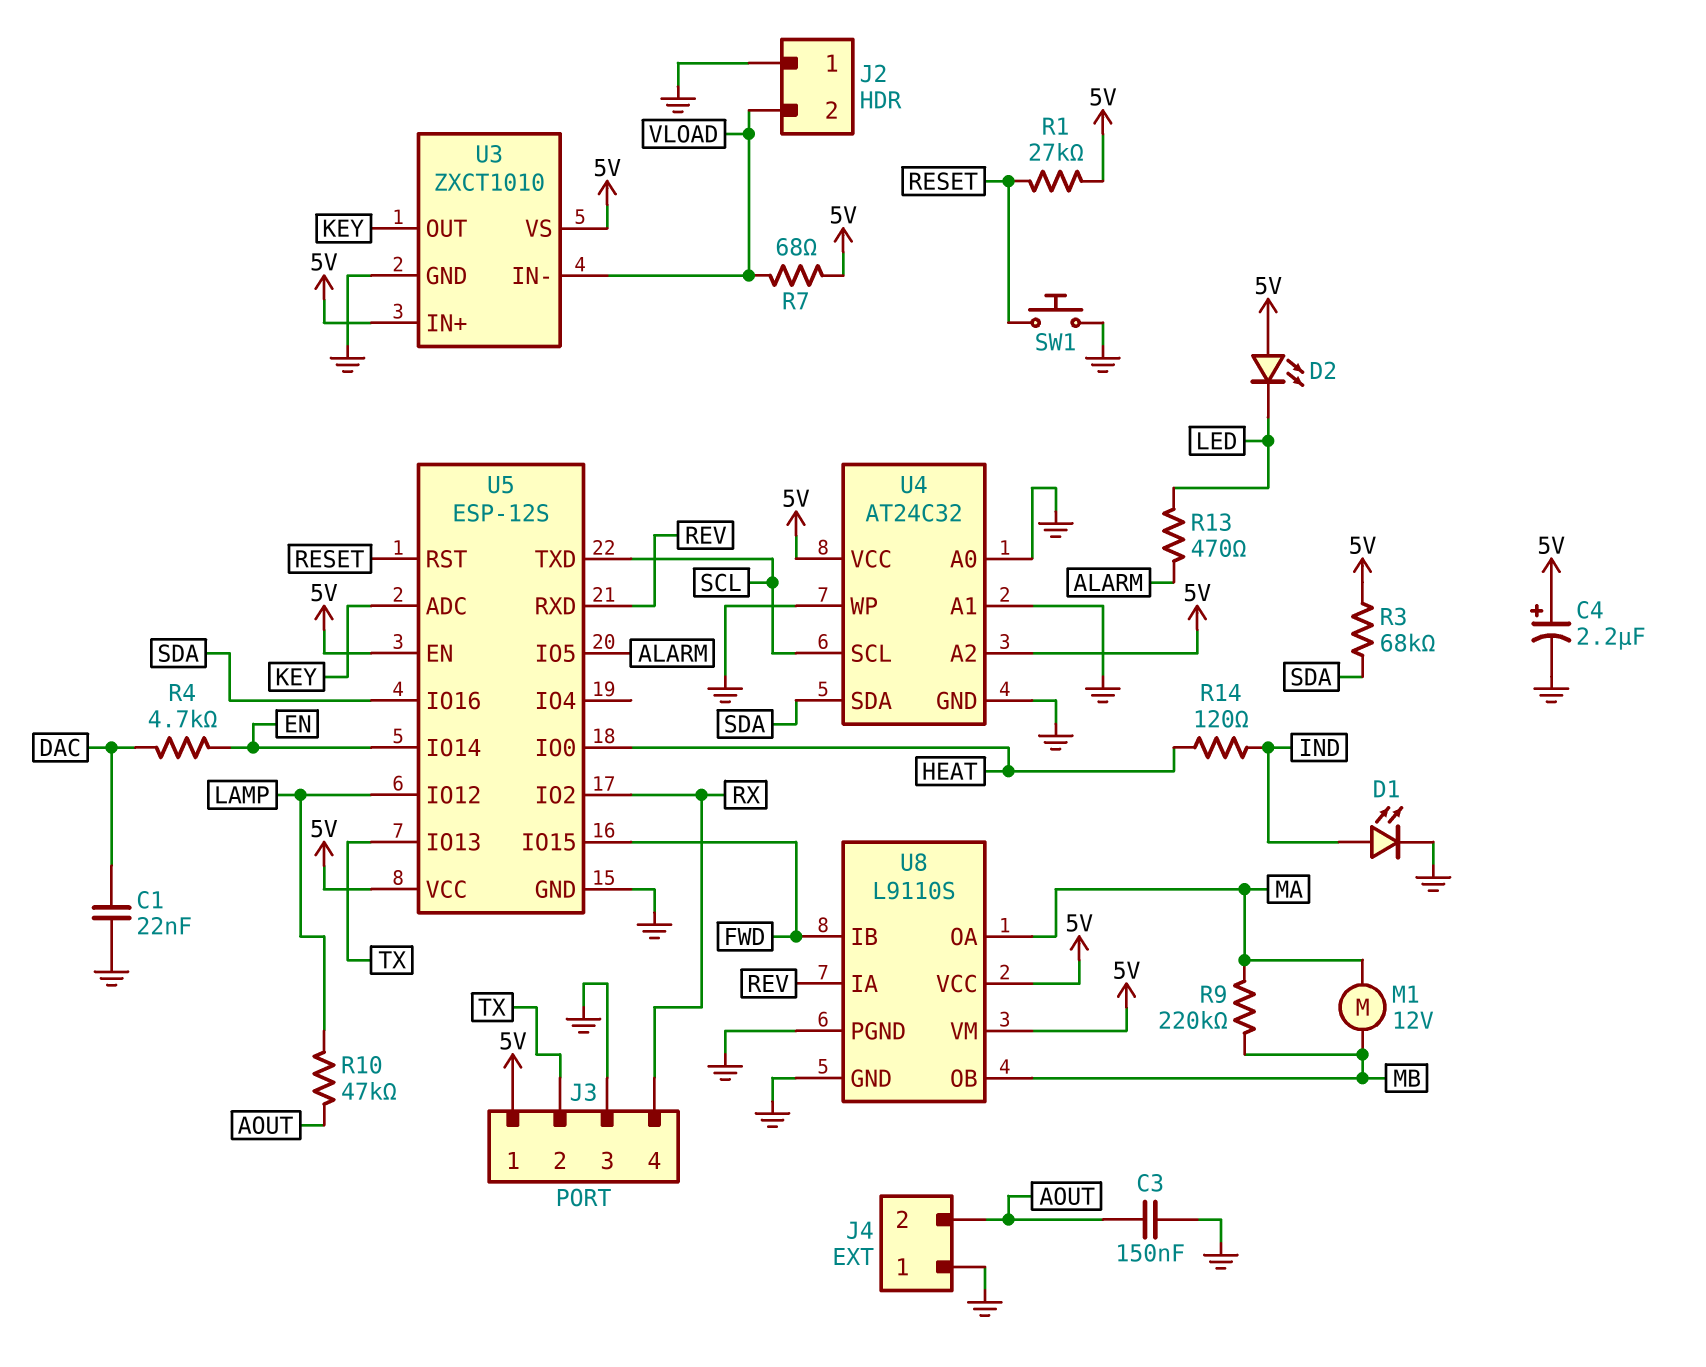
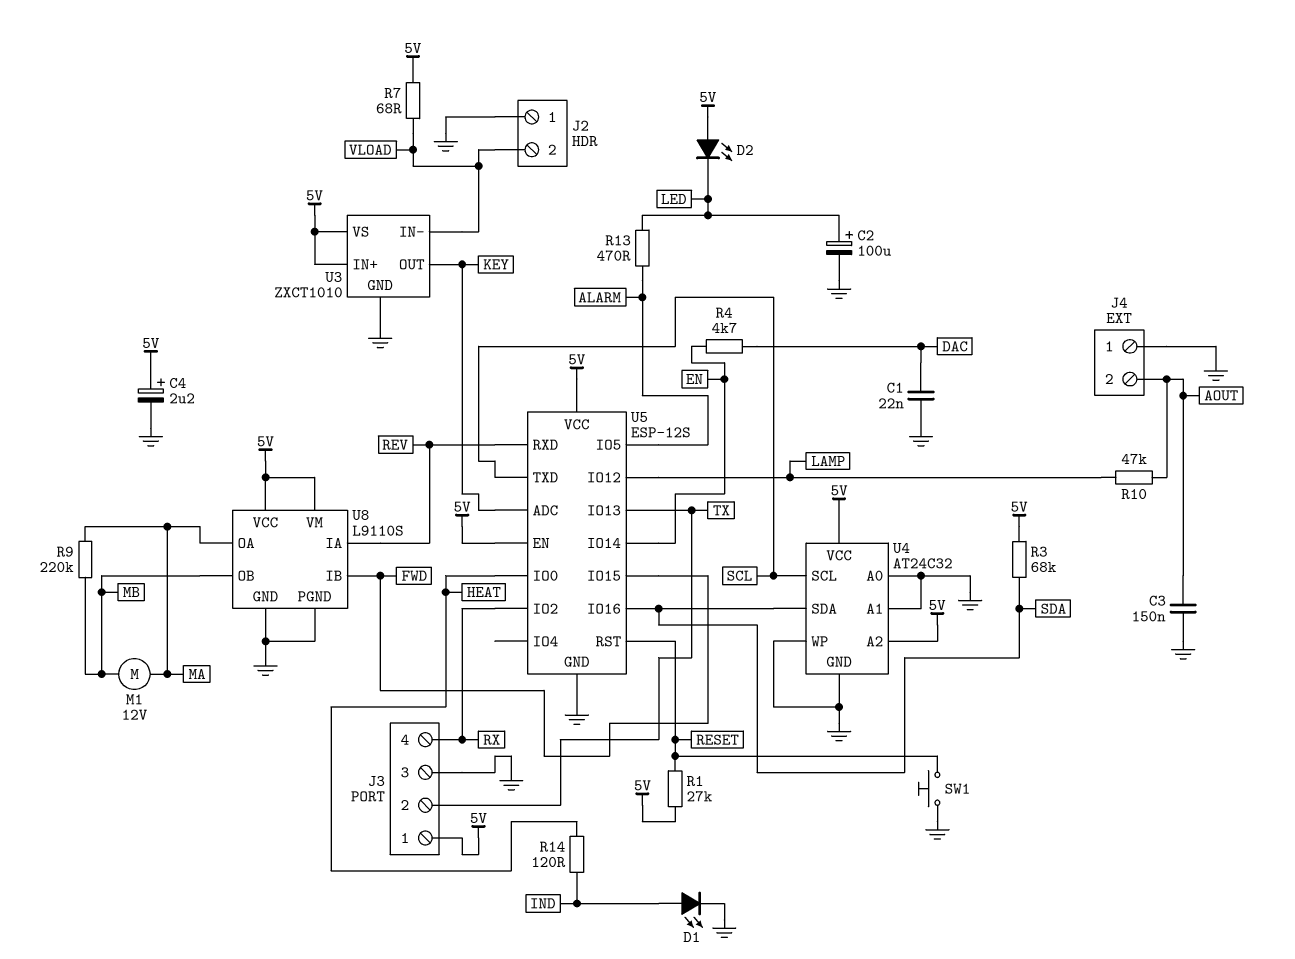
C2: none -> 100uF (plus LED, minus GND)

